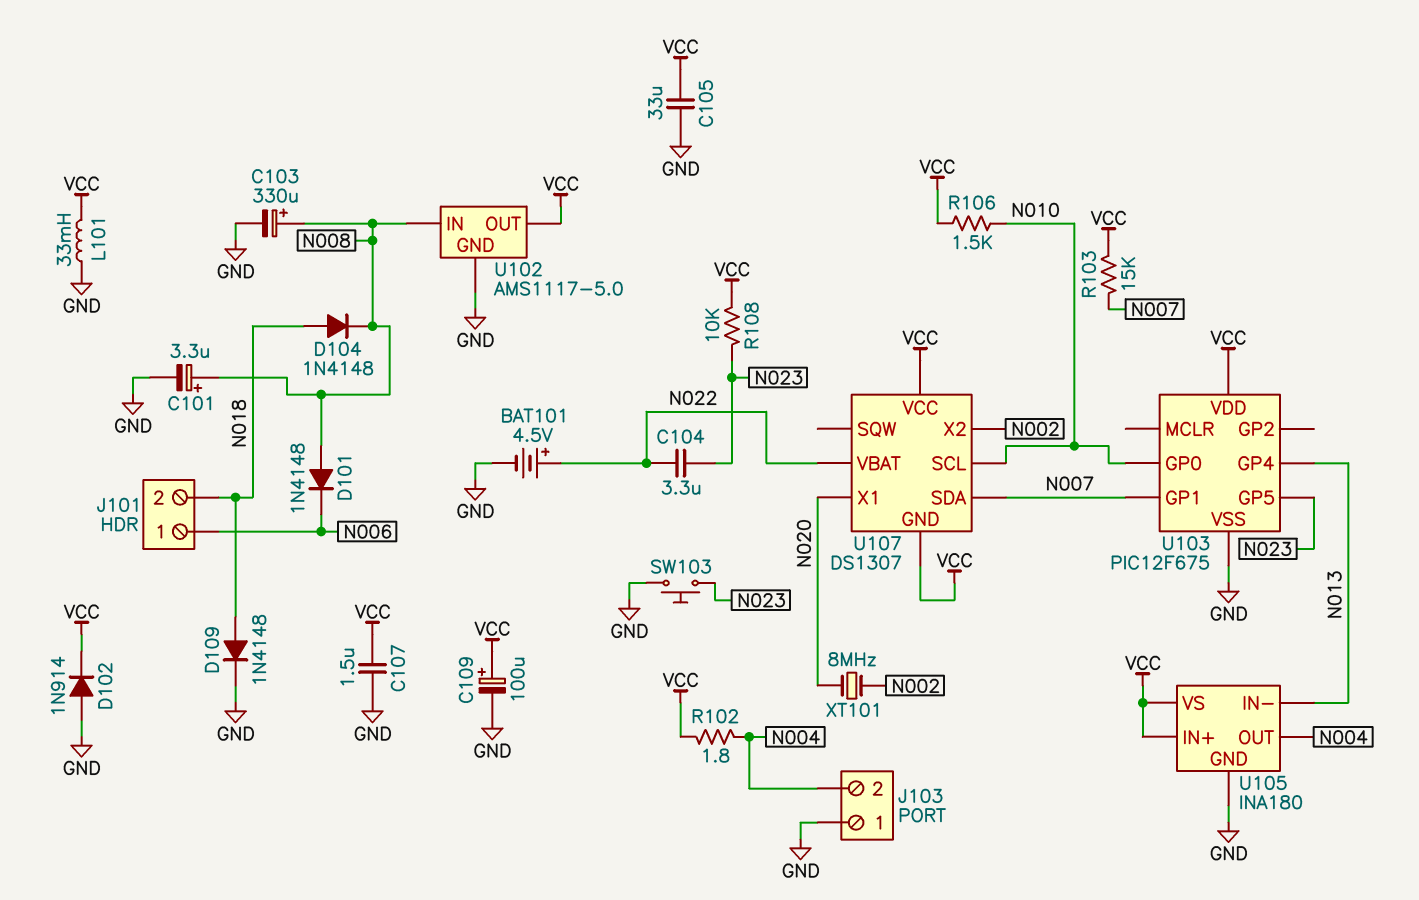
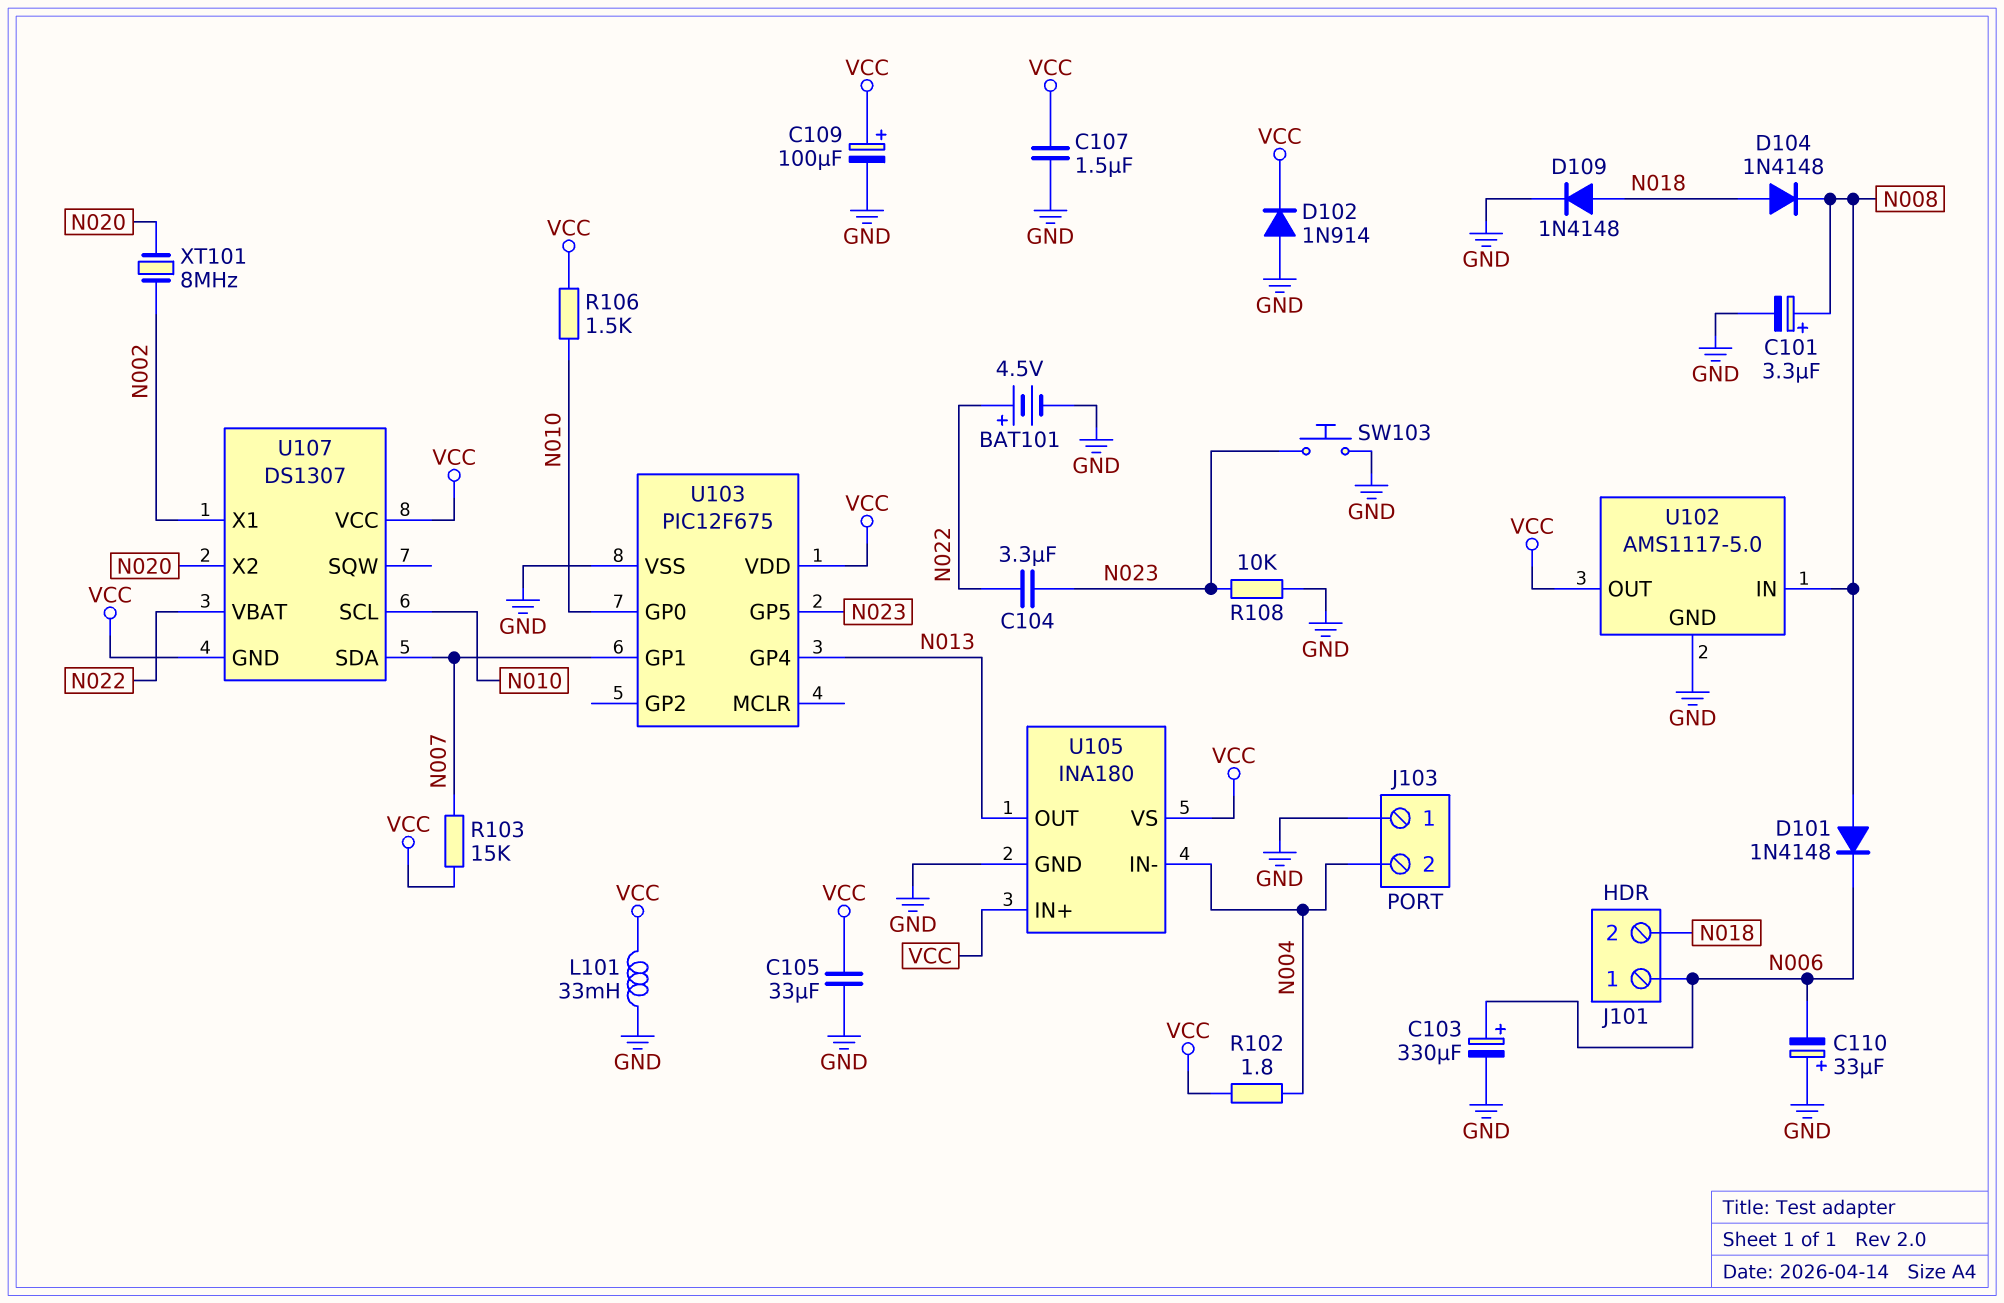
C103: 330uF (plus N008, minus GND) -> 330uF (plus N006, minus GND)
C110: none -> 33uF (plus GND, minus N006)
R108: 10k (N023, VCC) -> 10k (GND, N023)
U105 pin IN-: N013 -> N004
U105 pin OUT: N004 -> N013
U107 pin X1: N020 -> N002
U107 pin X2: N002 -> N020

